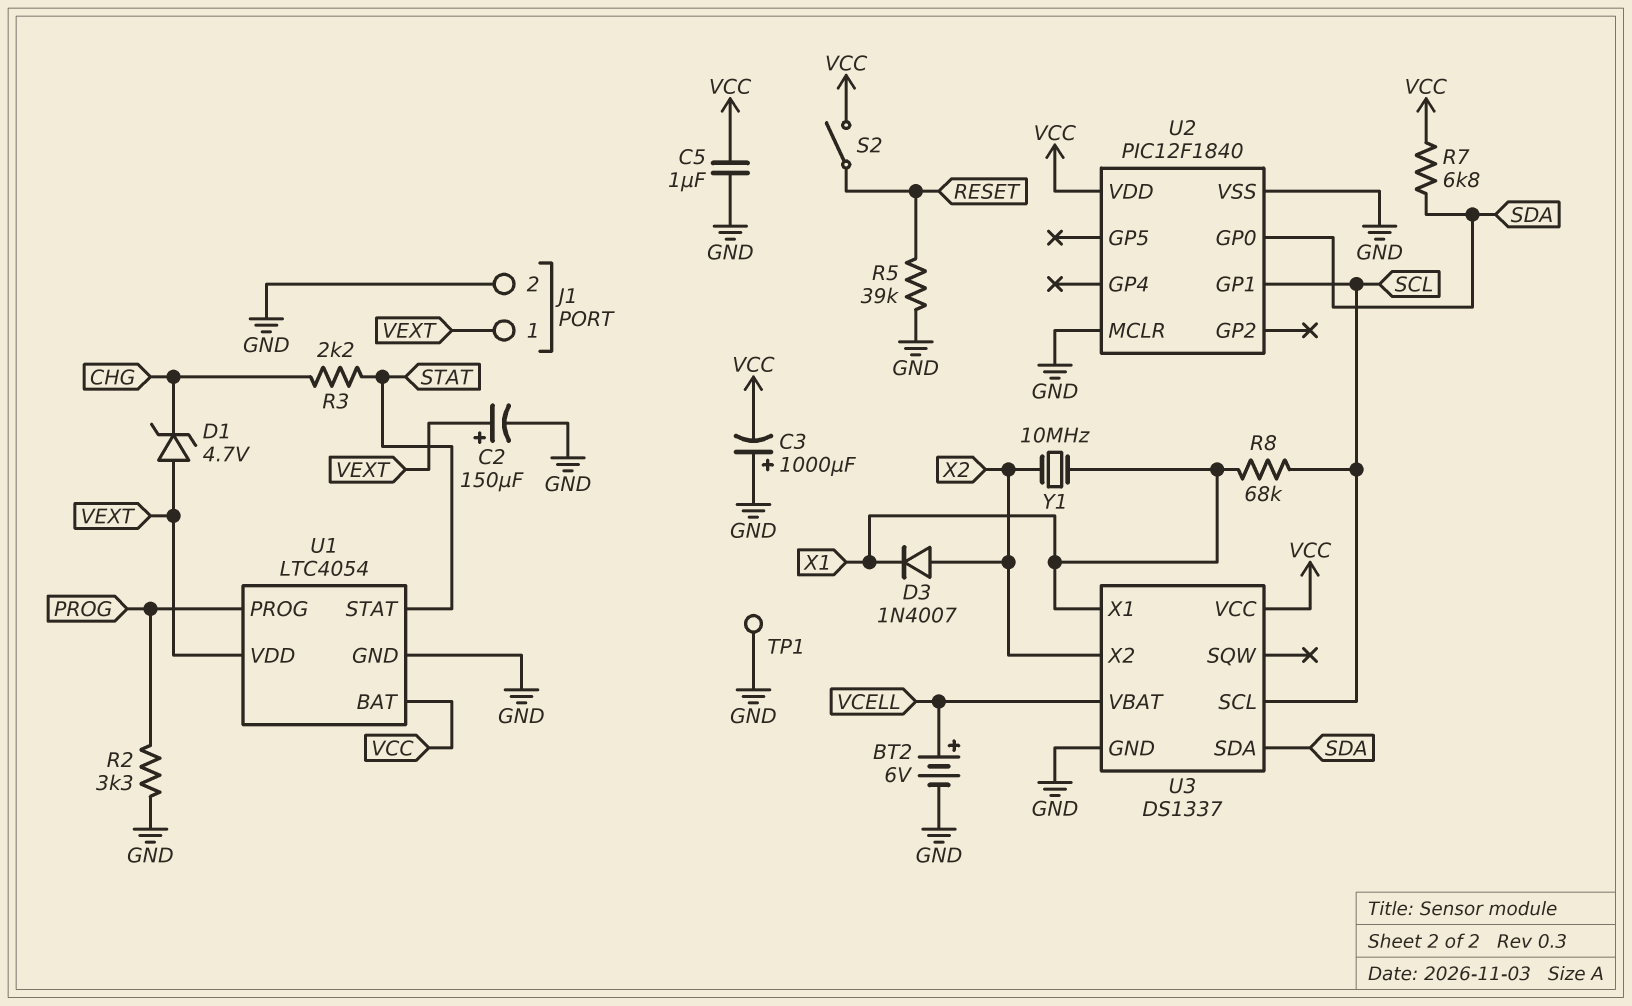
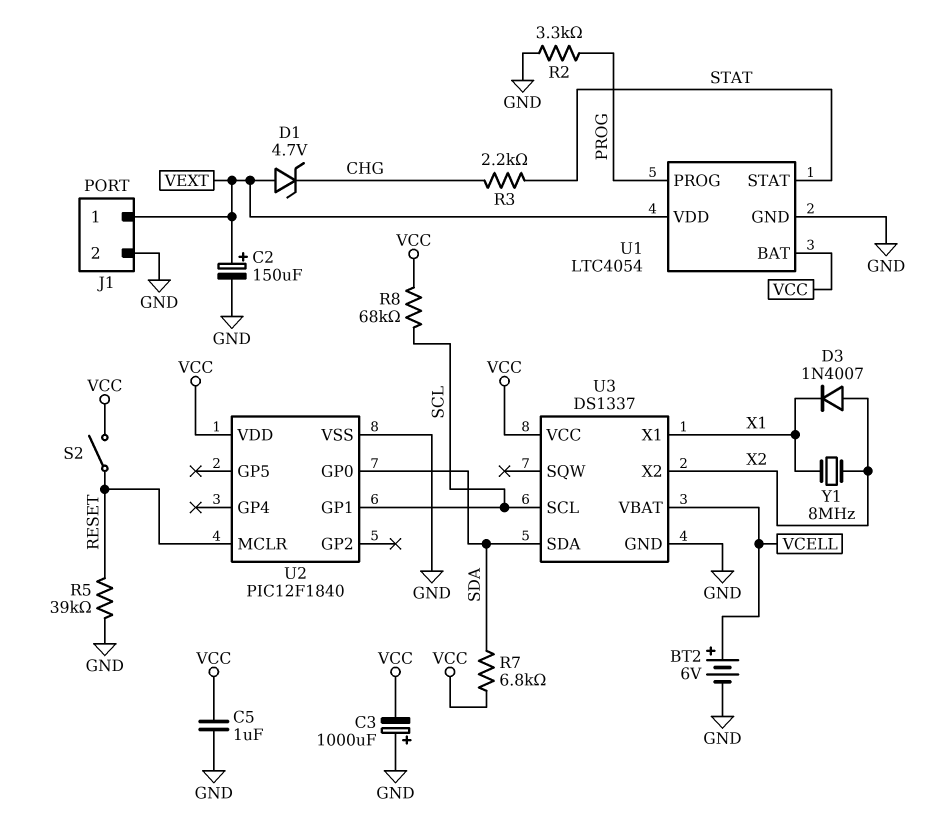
R8: 68k (SCL, X1) -> 68k (SCL, VCC)
TP1: test point (GND) -> none
U2 pin MCLR: GND -> RESET
Y1: 10MHz (X1, X2) -> 8MHz (X1, X2)

